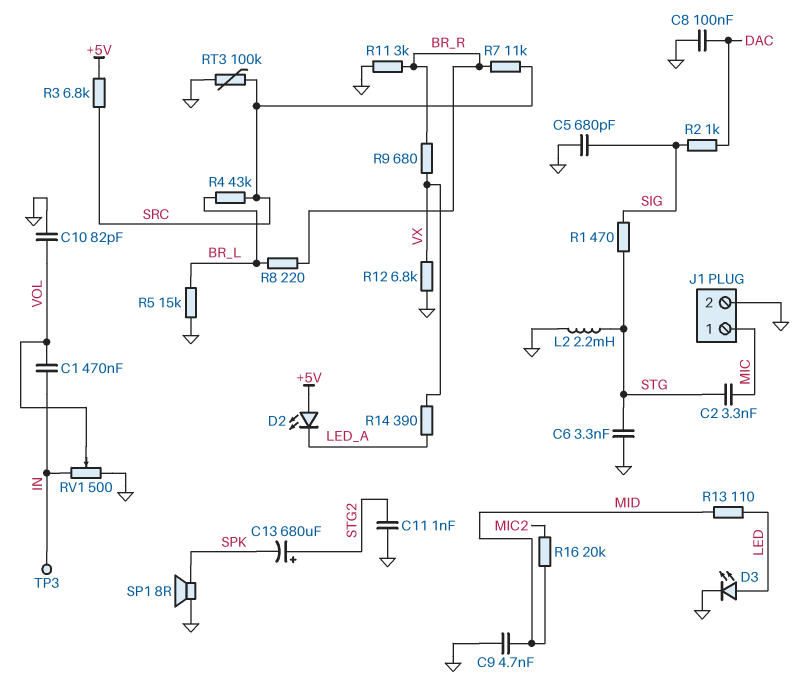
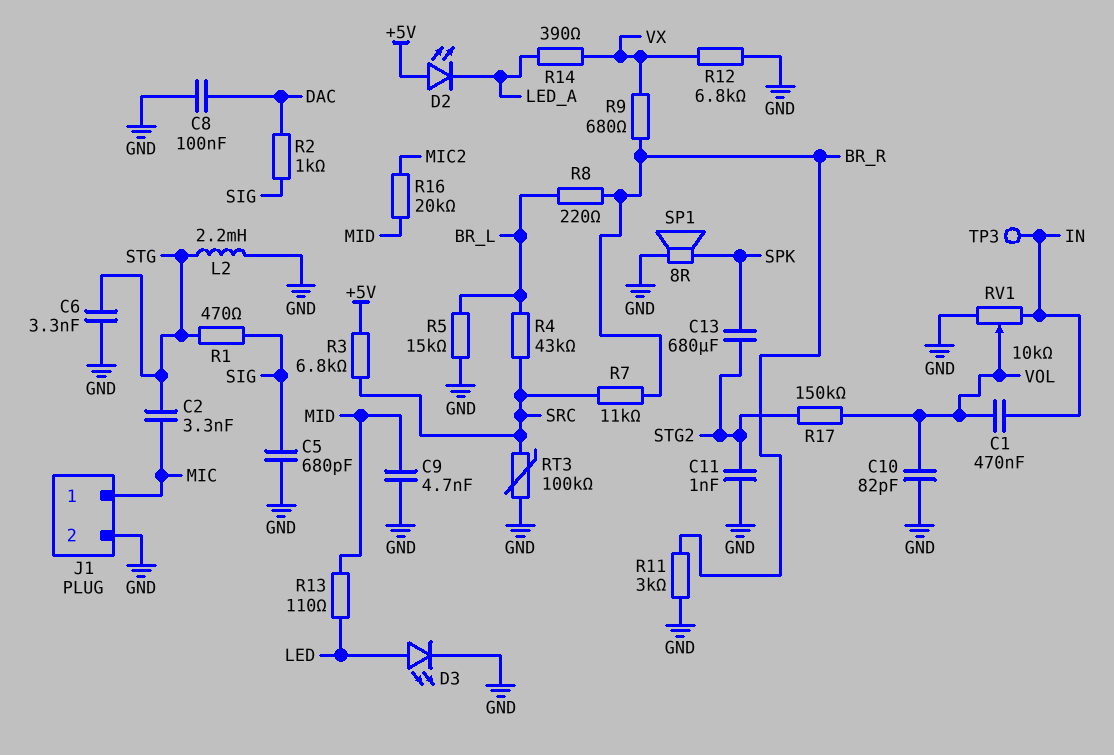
C13: 680uF (plus STG2, minus SPK) -> 680uF (SPK, STG2)
R17: none -> 150k (STG2, VOL)
RV1: 500 (GND, IN, wiper VOL) -> 10k (GND, IN, wiper VOL)

